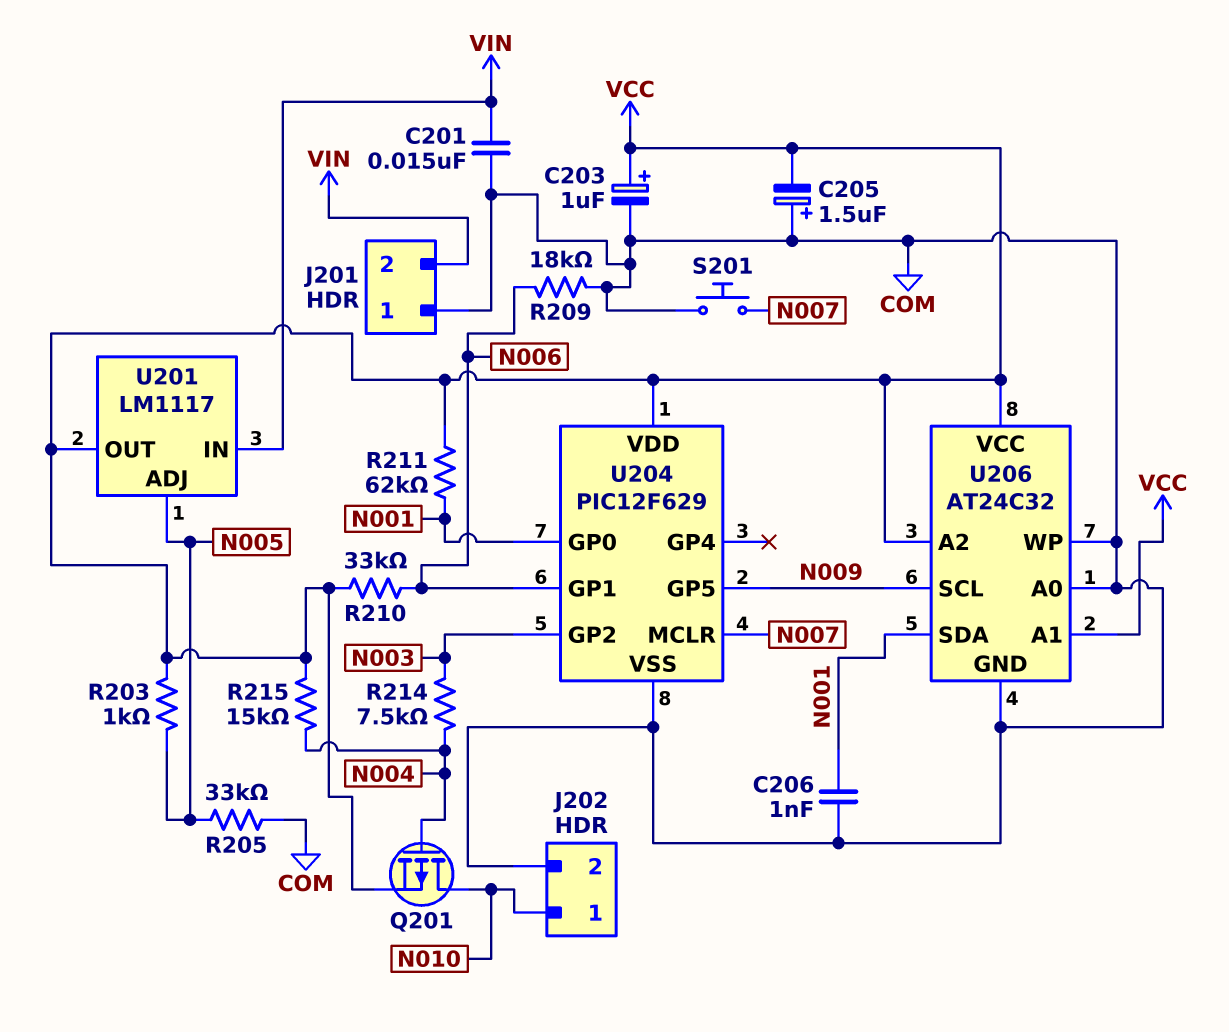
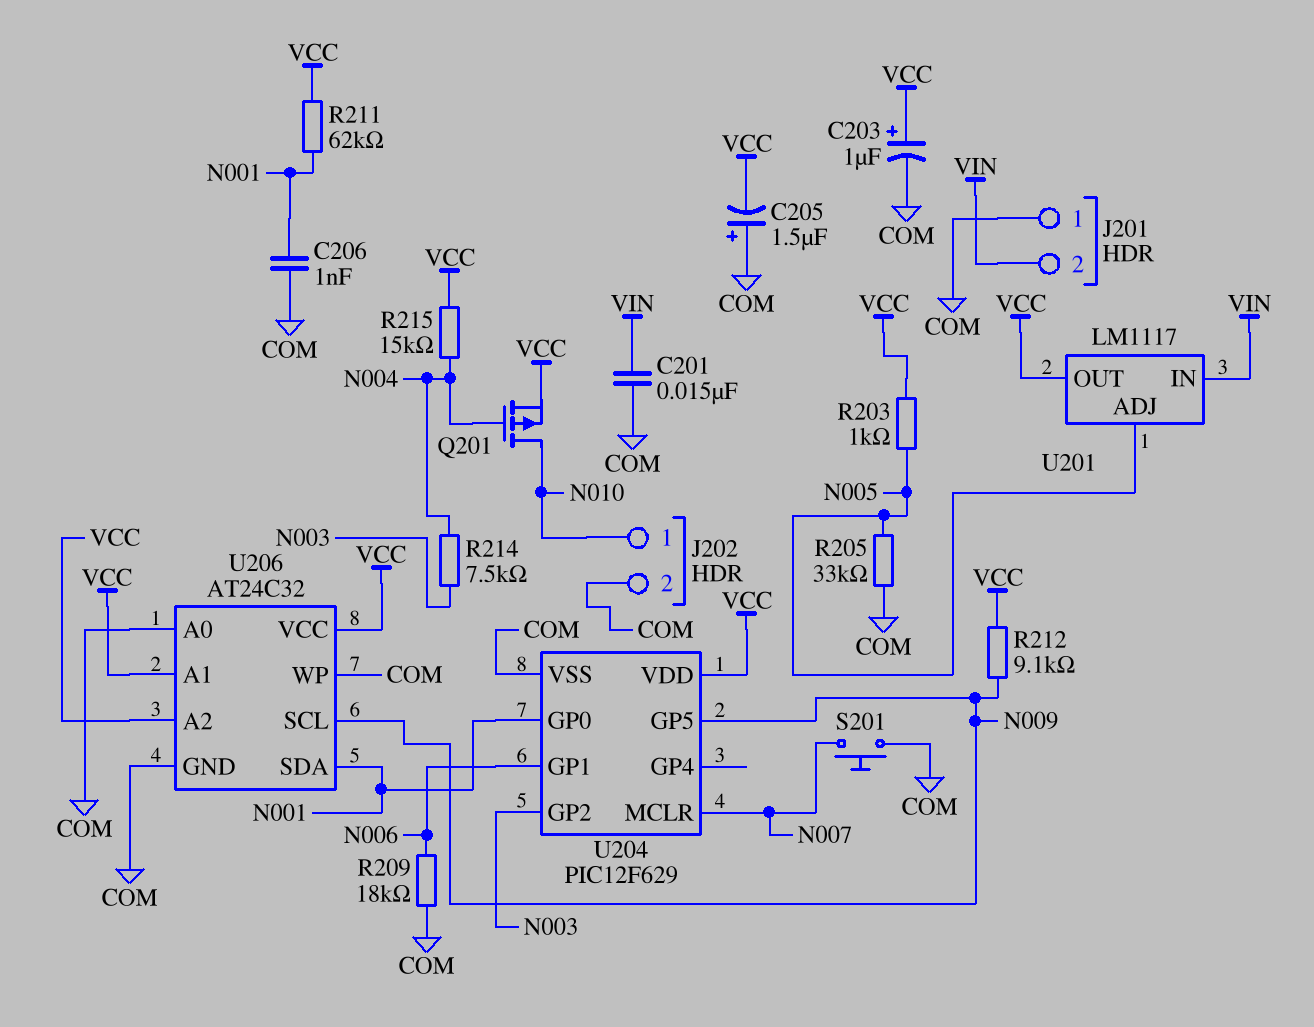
R210: 33k (N006, VCC) -> none
R212: none -> 9.1k (N009, VCC)

